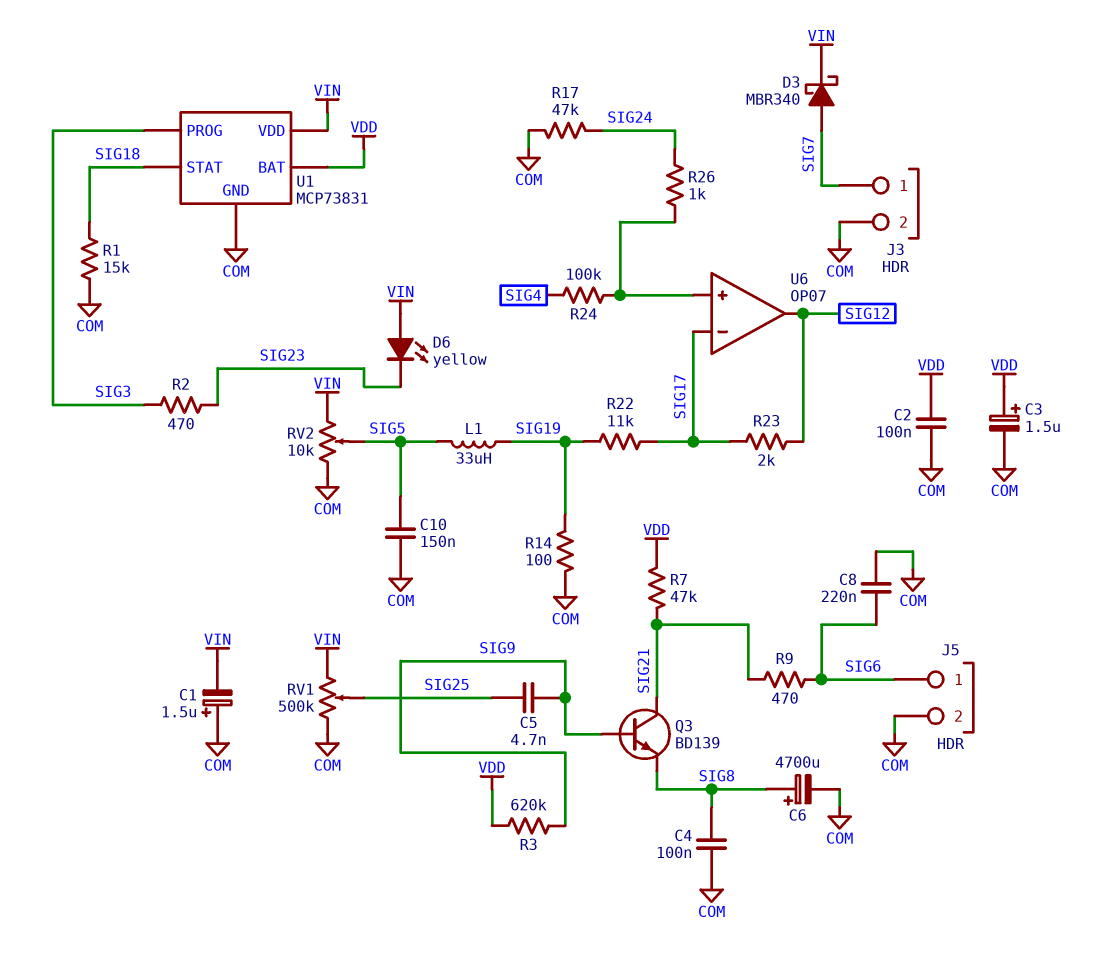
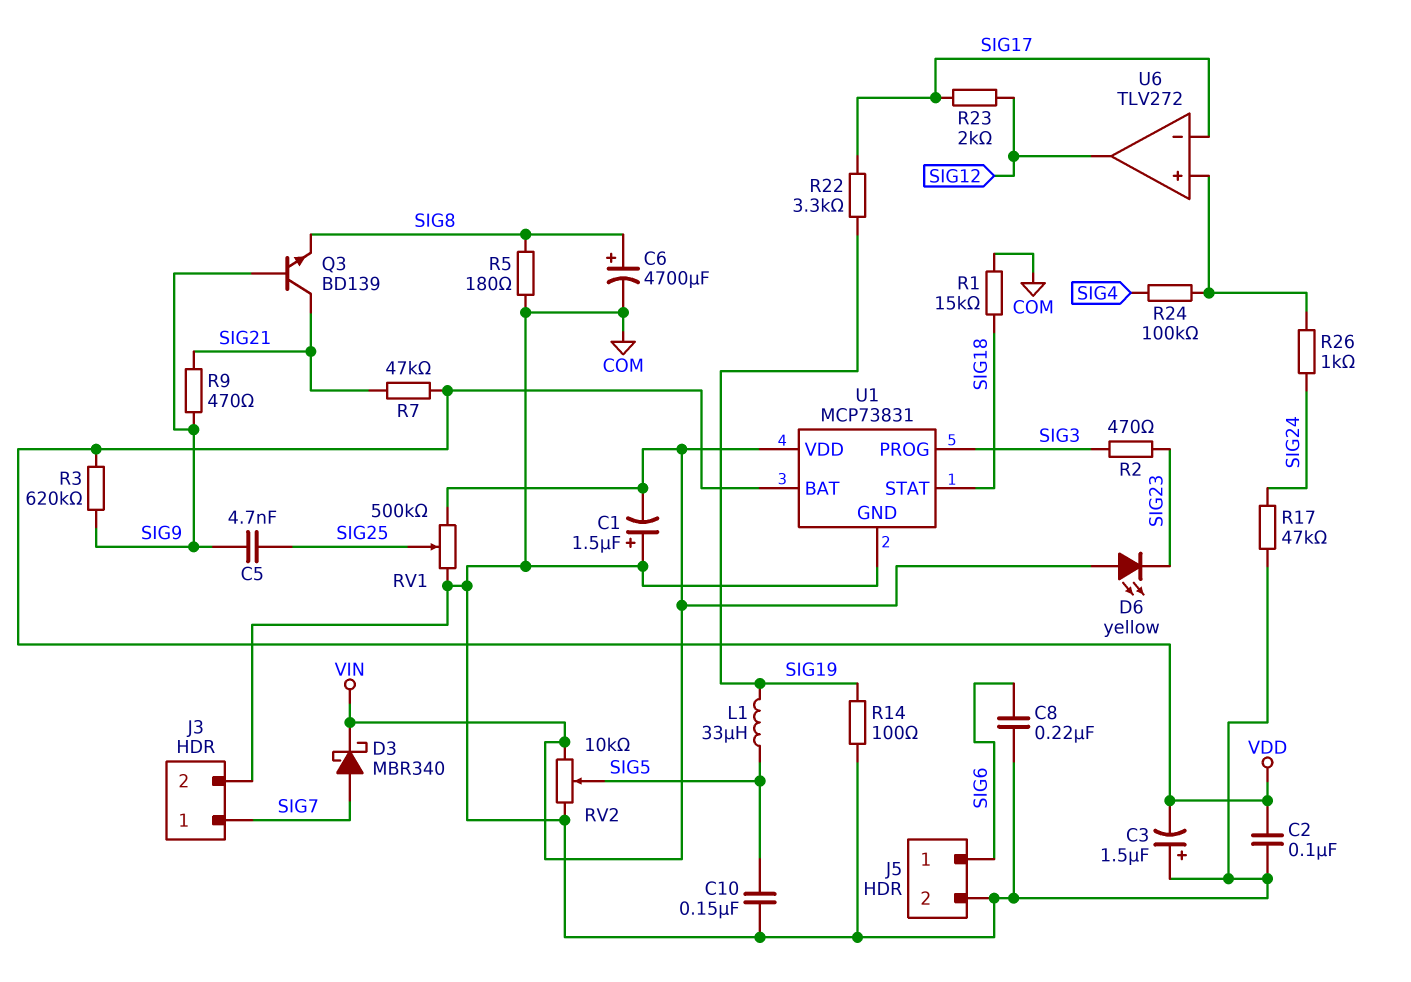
C3: 1.5uF (plus VDD, minus COM) -> 1.5uF (plus COM, minus VDD)
C4: 100nF (COM, SIG8) -> none
R5: none -> 180 (COM, SIG8)
R9: 470 (SIG6, SIG21) -> 470 (SIG9, SIG21)
R22: 11k (SIG17, SIG19) -> 3.3k (SIG17, SIG19)
U6: OP07 -> TLV272

